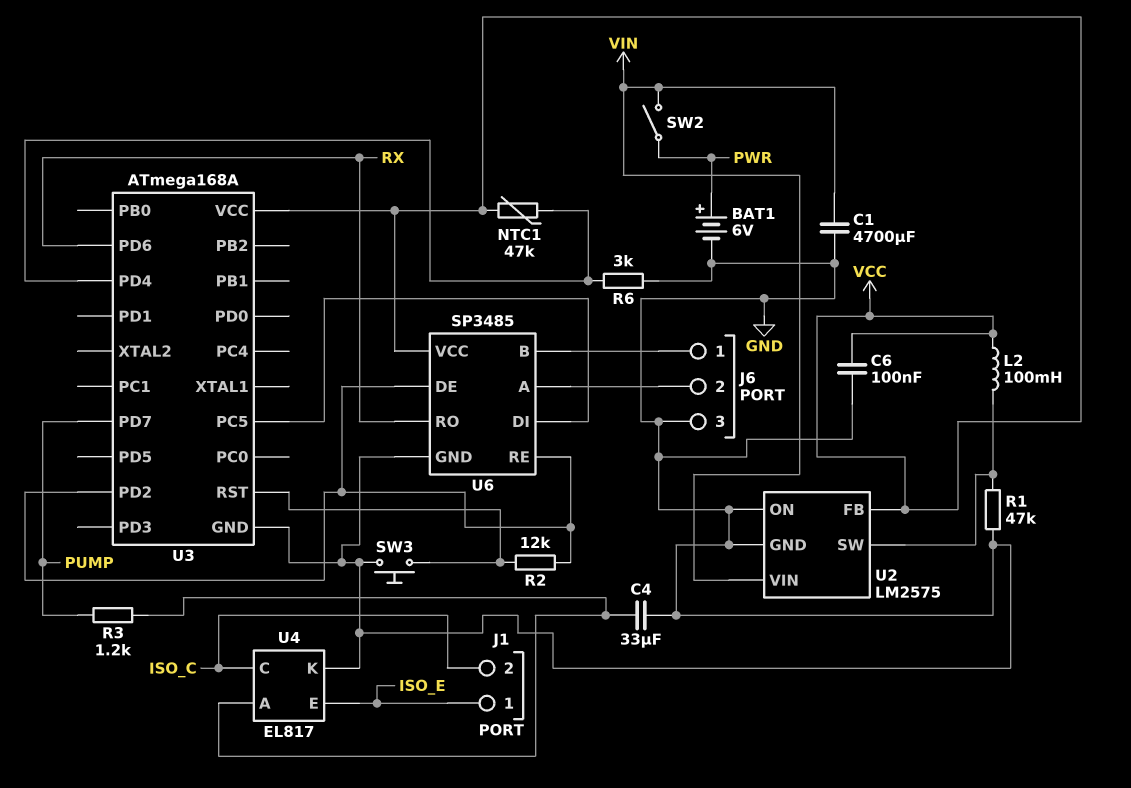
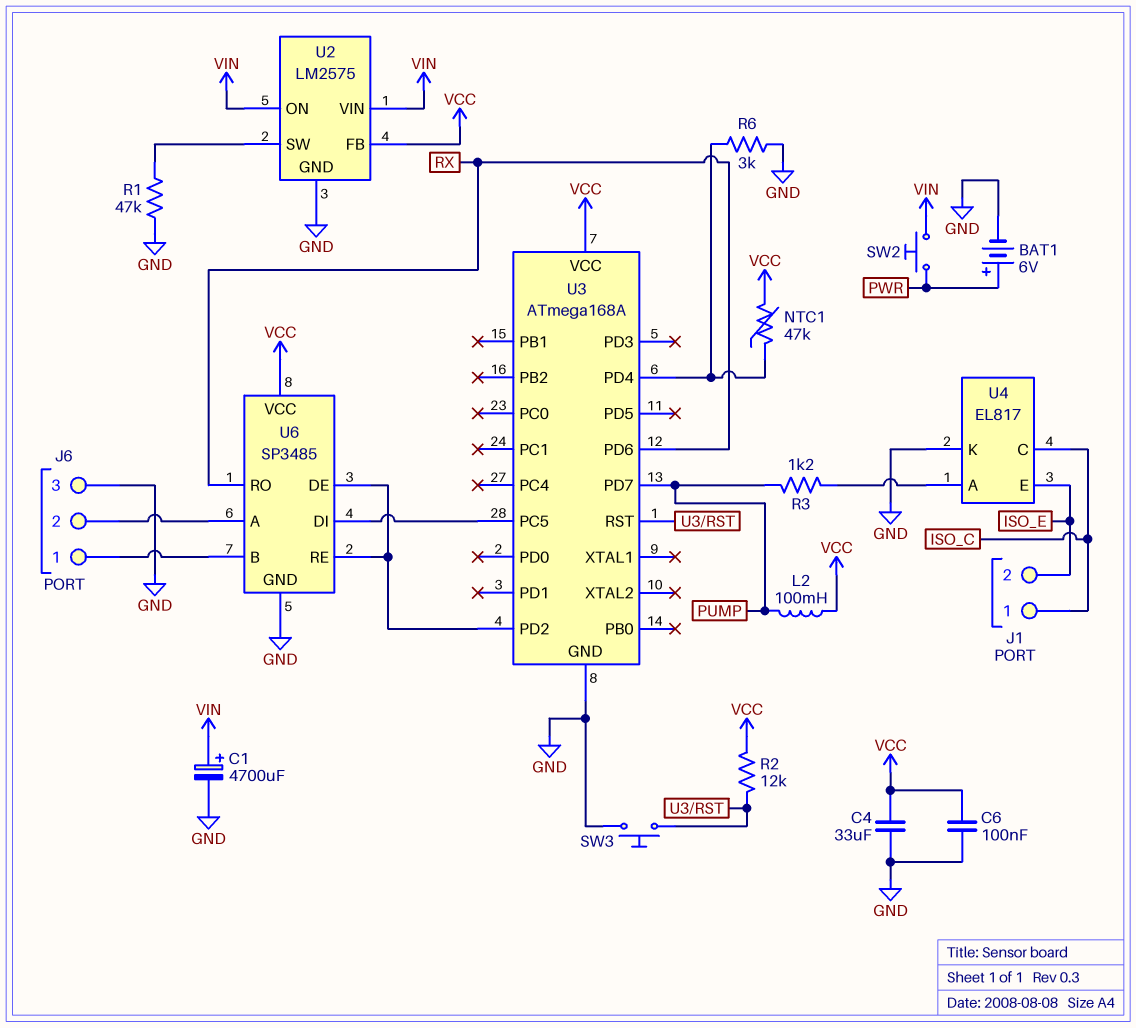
C1: 4700uF (GND, VIN) -> 4700uF (plus VIN, minus GND)
C4: 33uF (GND, U4/A) -> 33uF (GND, VCC)
J1 pin 1: ISO_E -> ISO_C
J1 pin 2: ISO_C -> ISO_E
L2: 100mH (U2/SW, VCC) -> 100mH (PUMP, VCC)
R2: 12k (U3/PD2, U3/RST) -> 12k (U3/RST, VCC)
SW2: switch (PWR, VIN) -> button (PWR, VIN)
U2 pin ON: GND -> VIN

